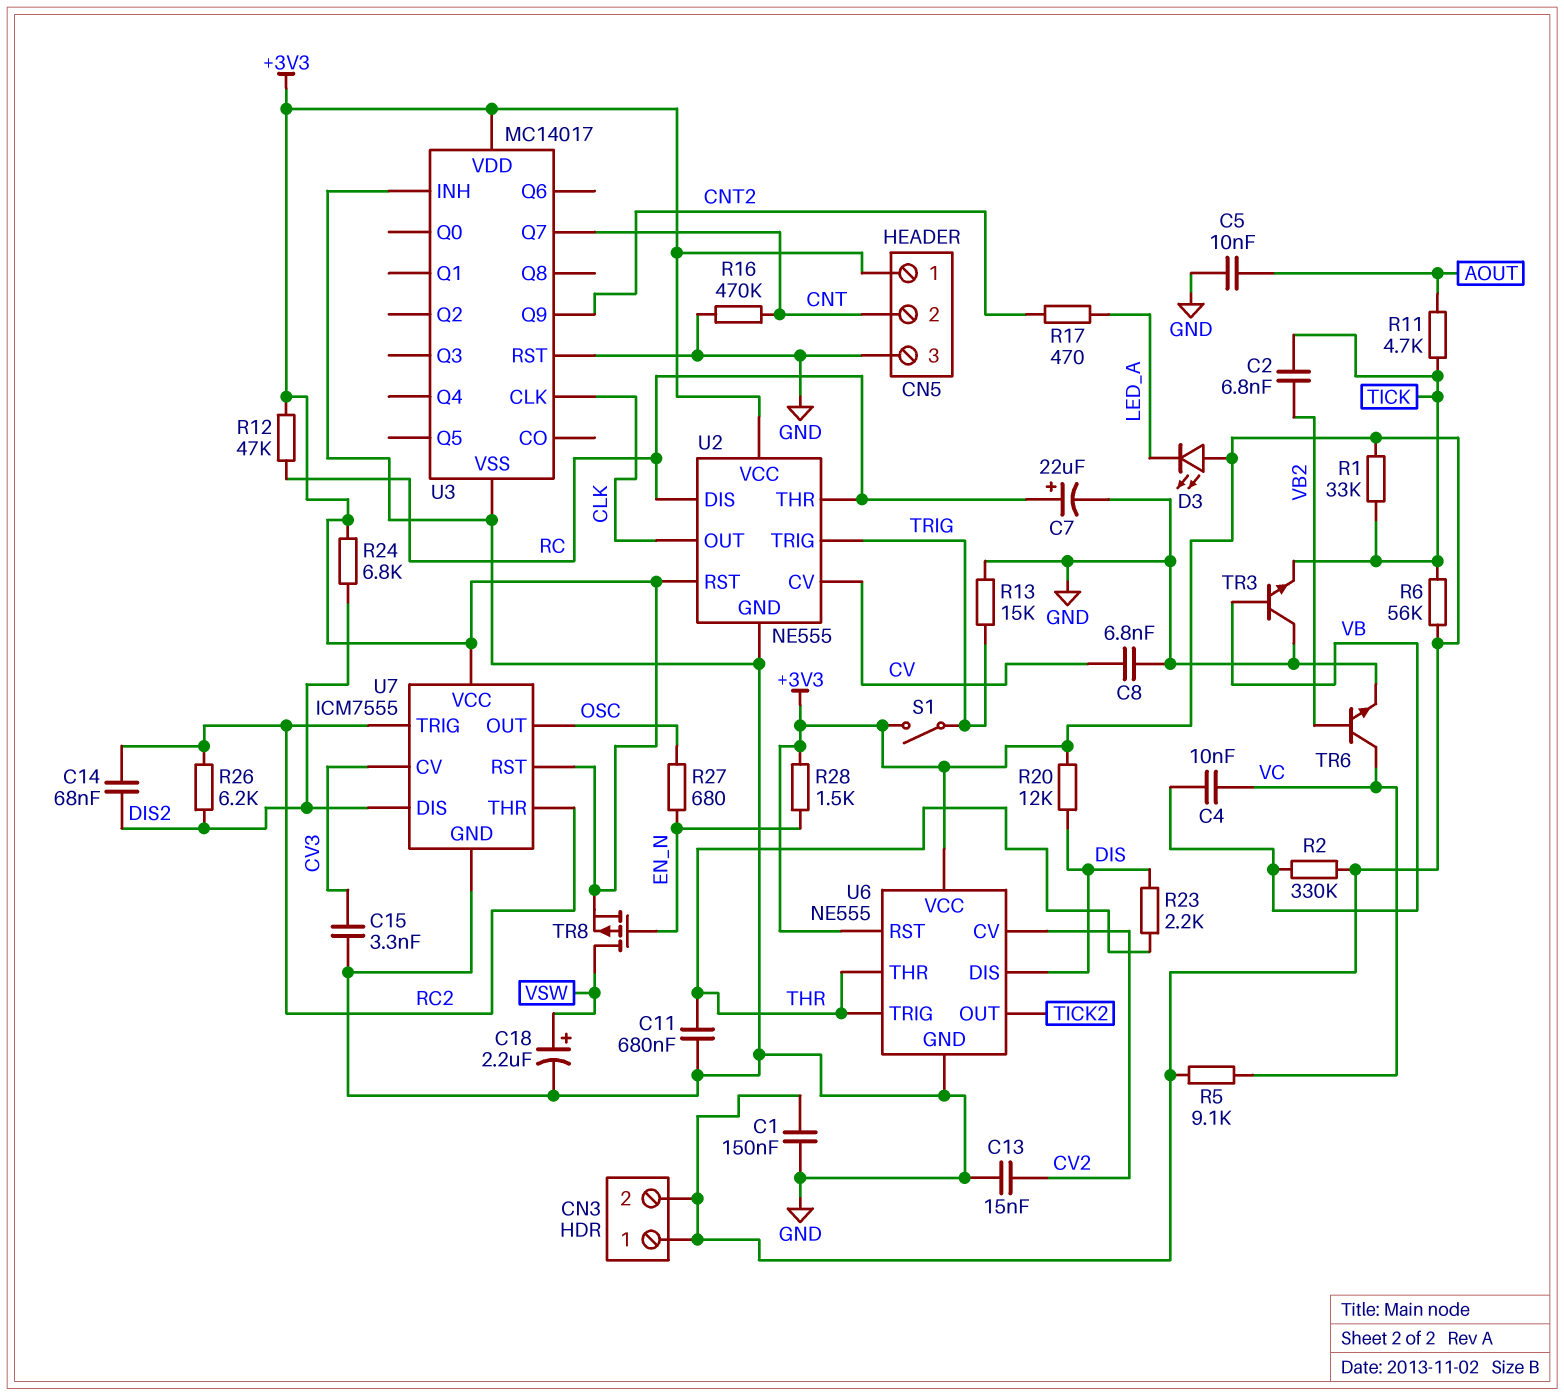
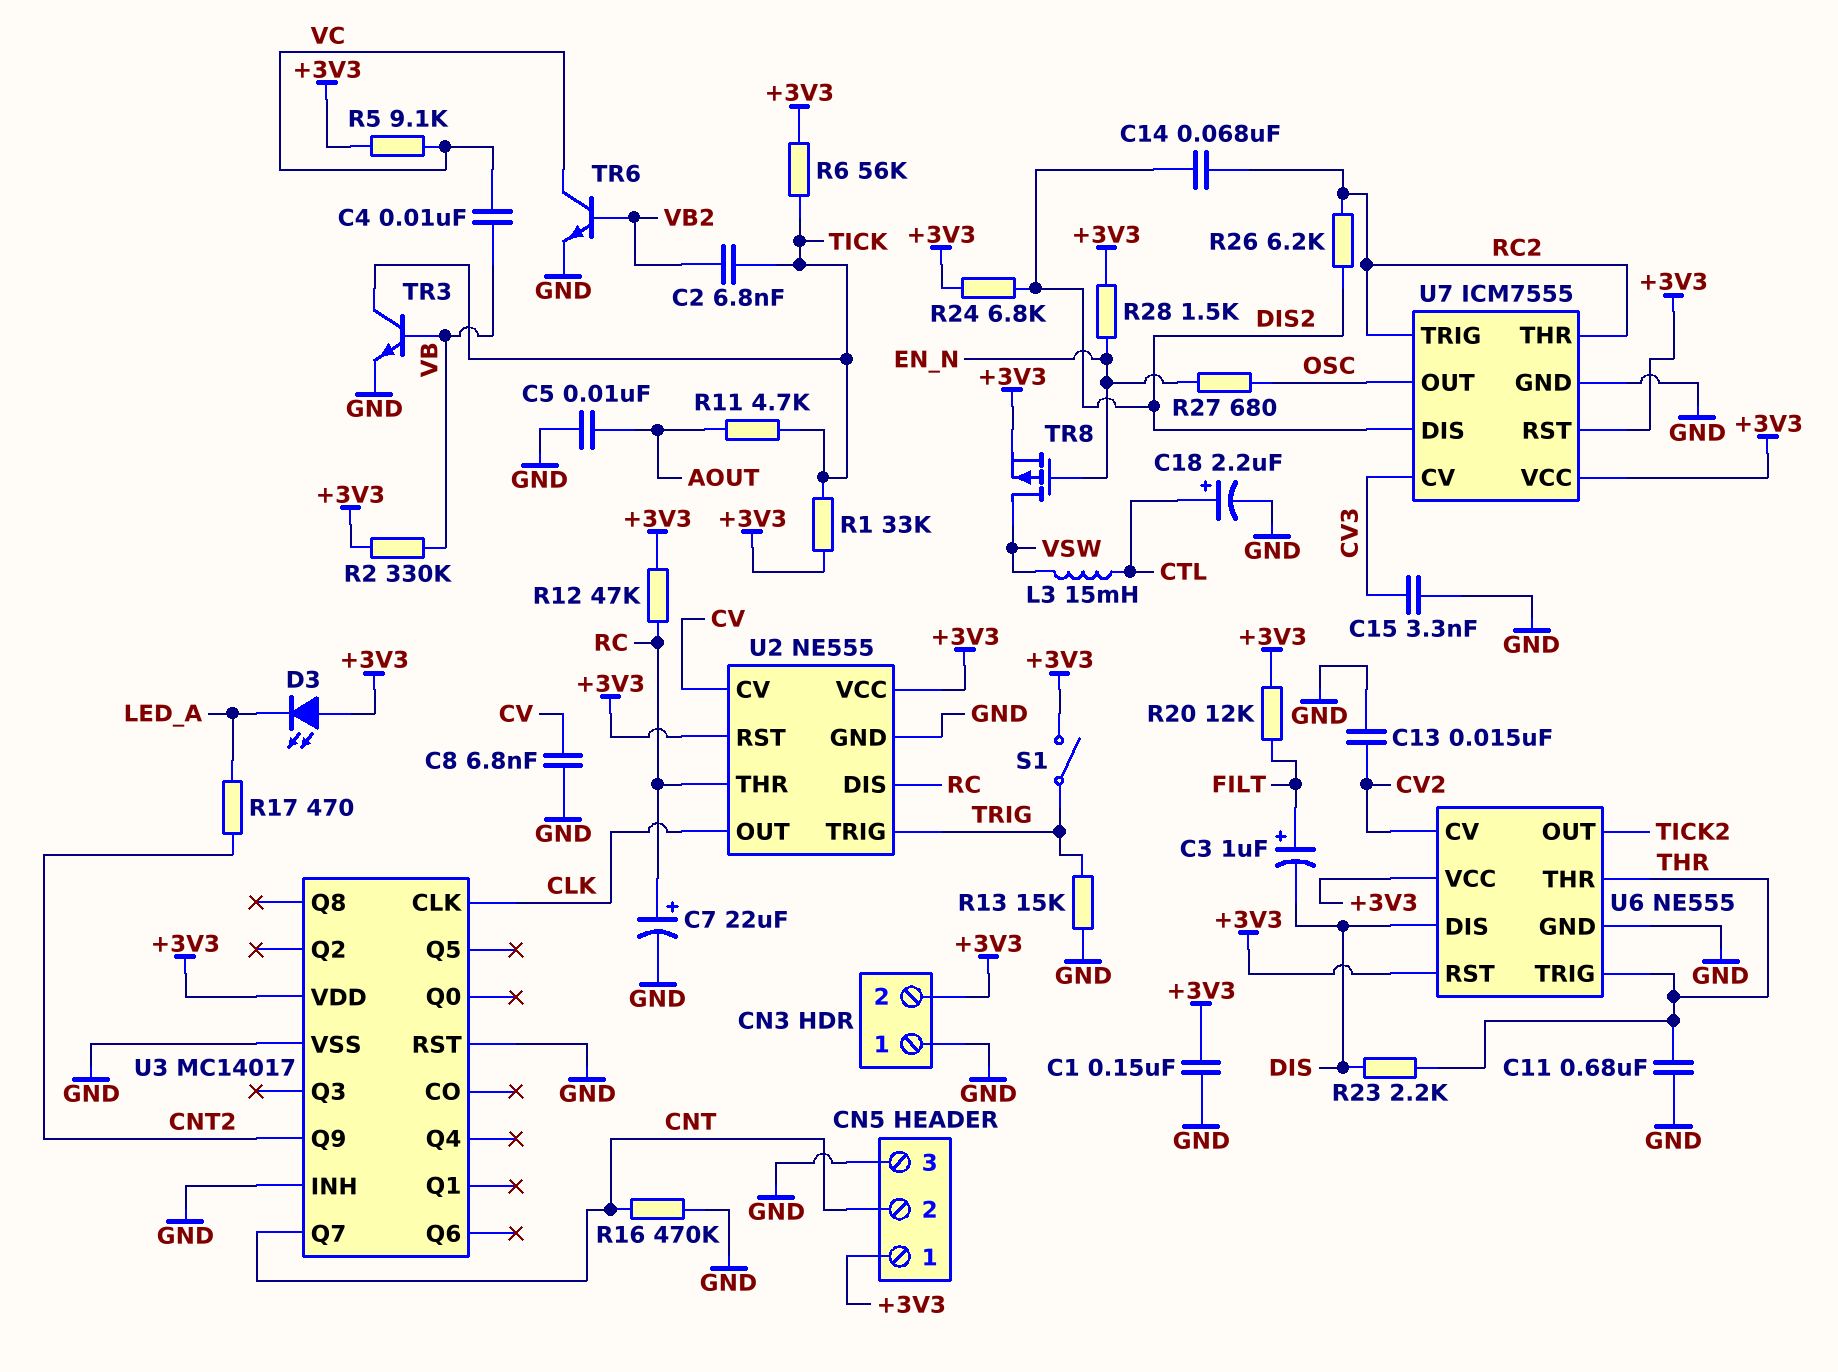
C3: none -> 1uF (plus FILT, minus DIS)
C18: 2.2uF (plus VSW, minus GND) -> 2.2uF (plus CTL, minus GND)
CN3 pin 1: +3V3 -> GND
L3: none -> 15mH (CTL, VSW)
R20: 12k (+3V3, DIS) -> 12k (+3V3, FILT)
TR3: NPN (B VB, C GND, E TICK) -> NPN (B VB, C TICK, E GND)

